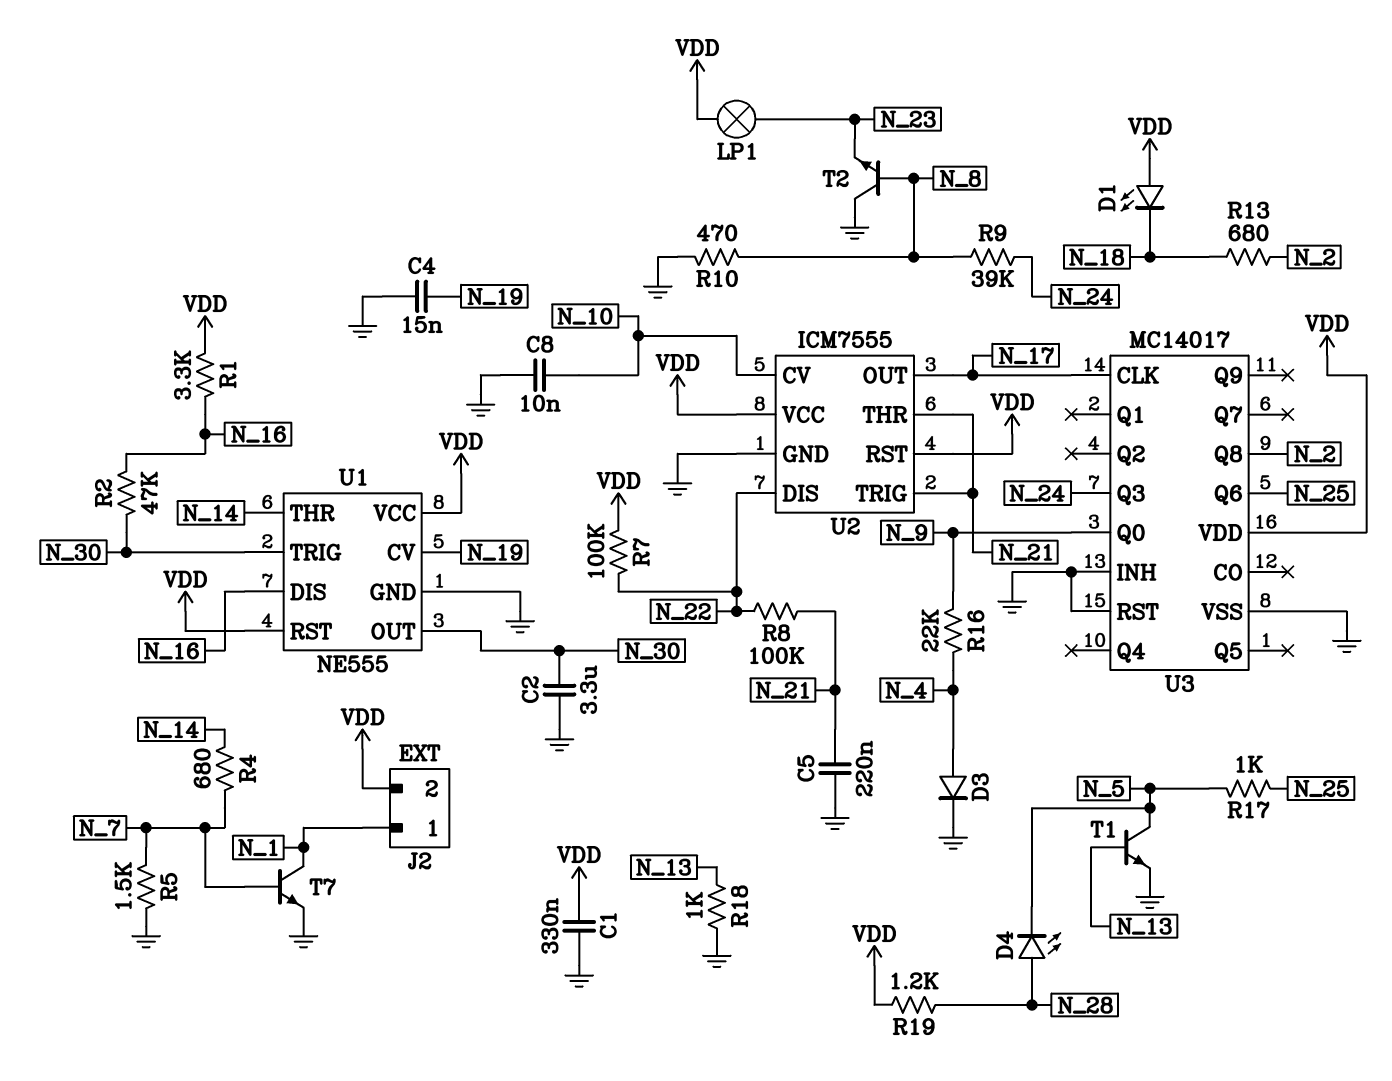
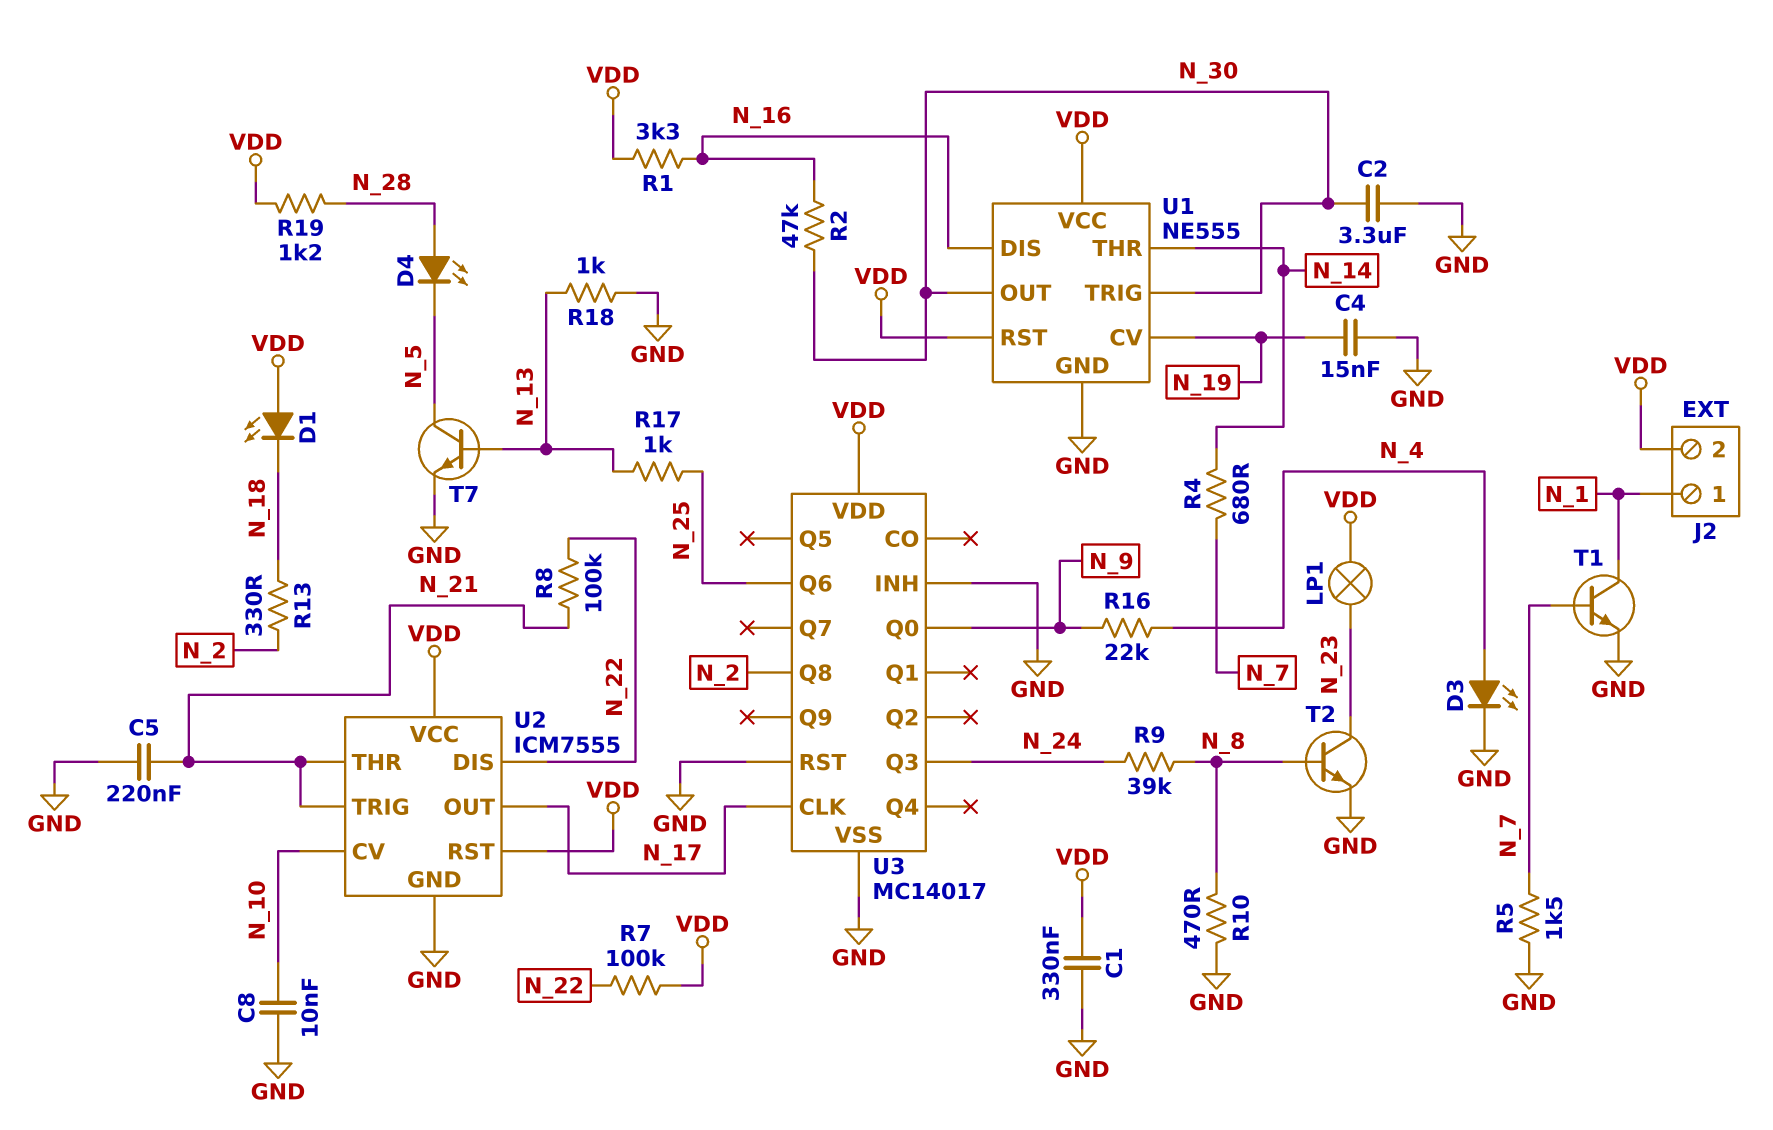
D3: diode (A N_4, K GND) -> LED (A N_4, K GND)
R13: 680 (N_2, N_18) -> 330 (N_2, N_18)
R17: 1k (N_5, N_25) -> 1k (N_13, N_25)
T1: NPN (B N_13, C N_5, E GND) -> NPN (B N_7, C N_1, E GND)
T2: NPN (B N_8, C GND, E N_23) -> NPN (B N_8, C N_23, E GND)
T7: NPN (B N_7, C N_1, E GND) -> NPN (B N_13, C N_5, E GND)

